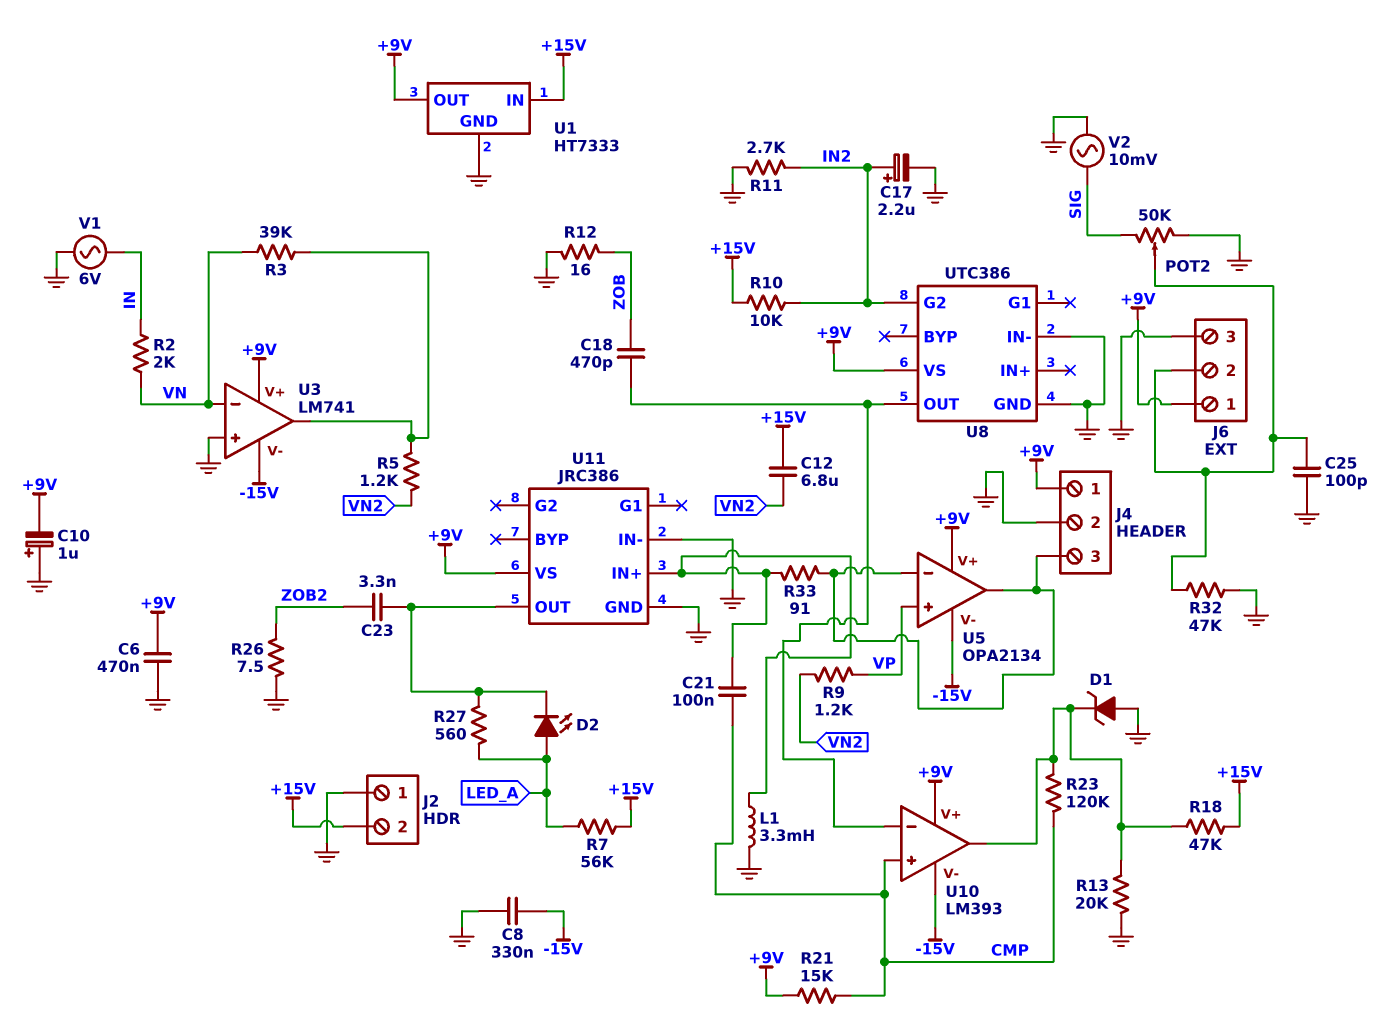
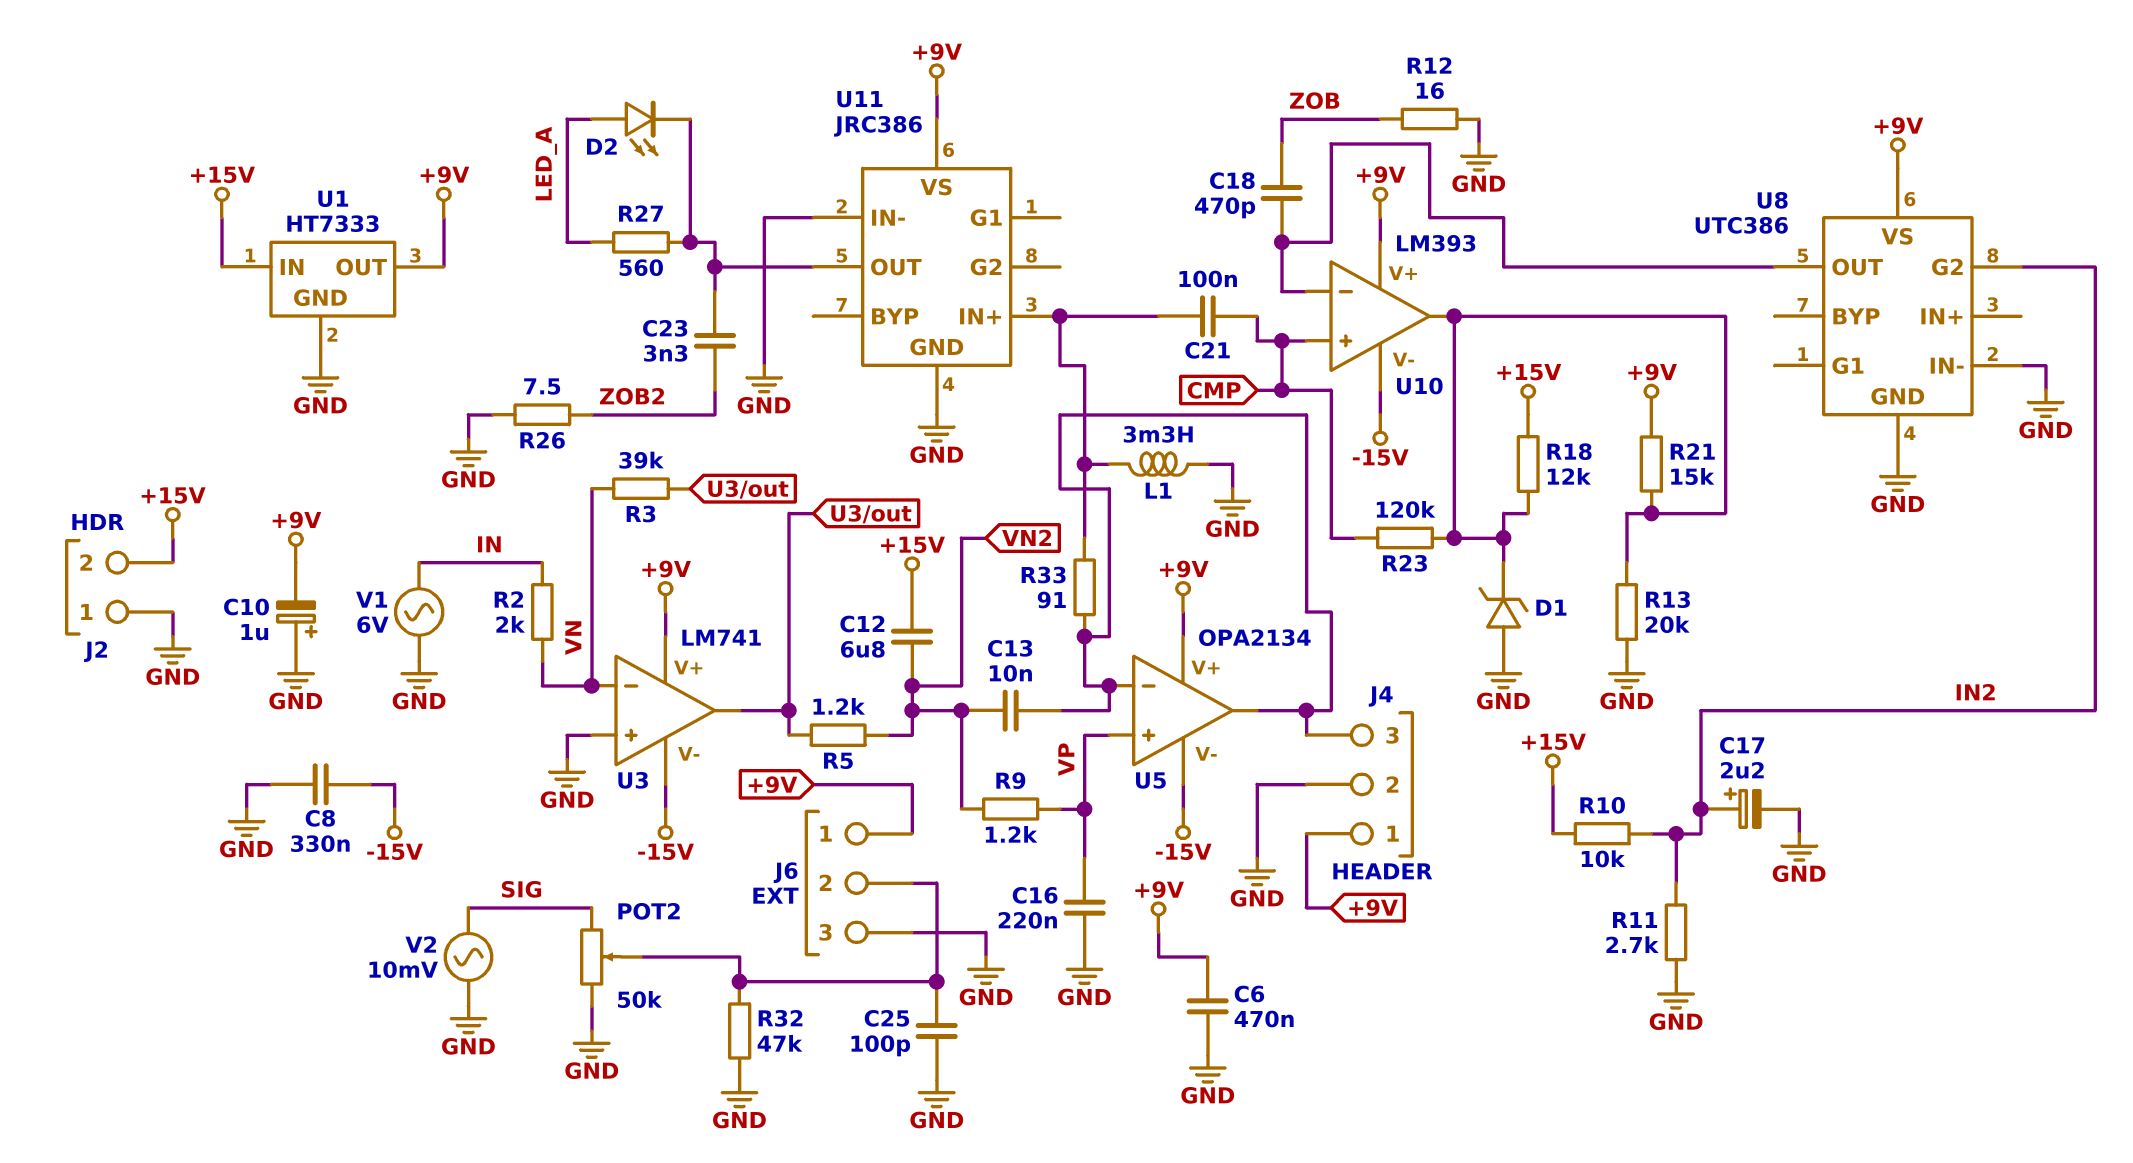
C13: none -> 10nF (J4/3, VN2)
C16: none -> 220nF (GND, VP)
R7: 56k (+15V, LED_A) -> none
R18: 47k (+15V, U10/out) -> 12k (+15V, U10/out)
R21: 15k (+9V, CMP) -> 15k (+9V, U10/out)

